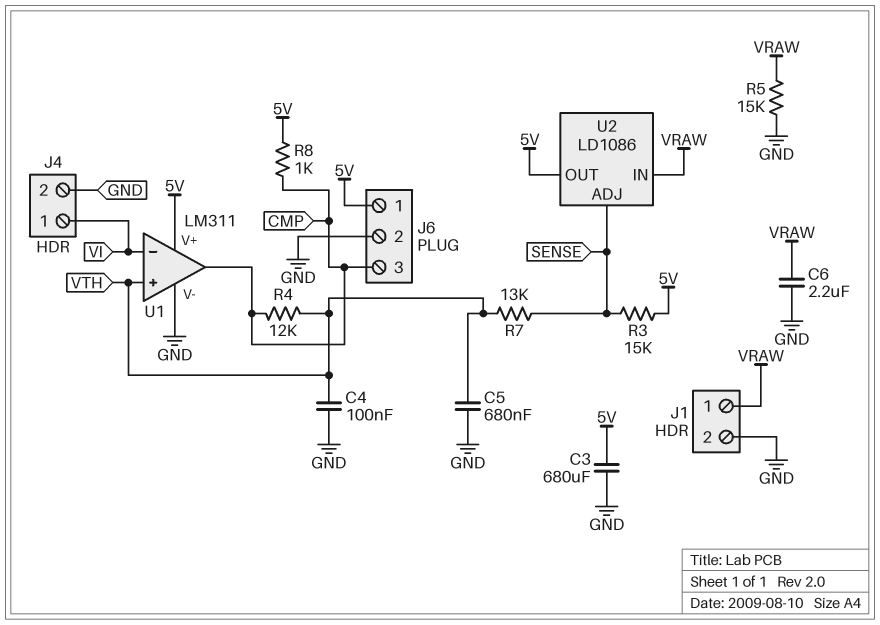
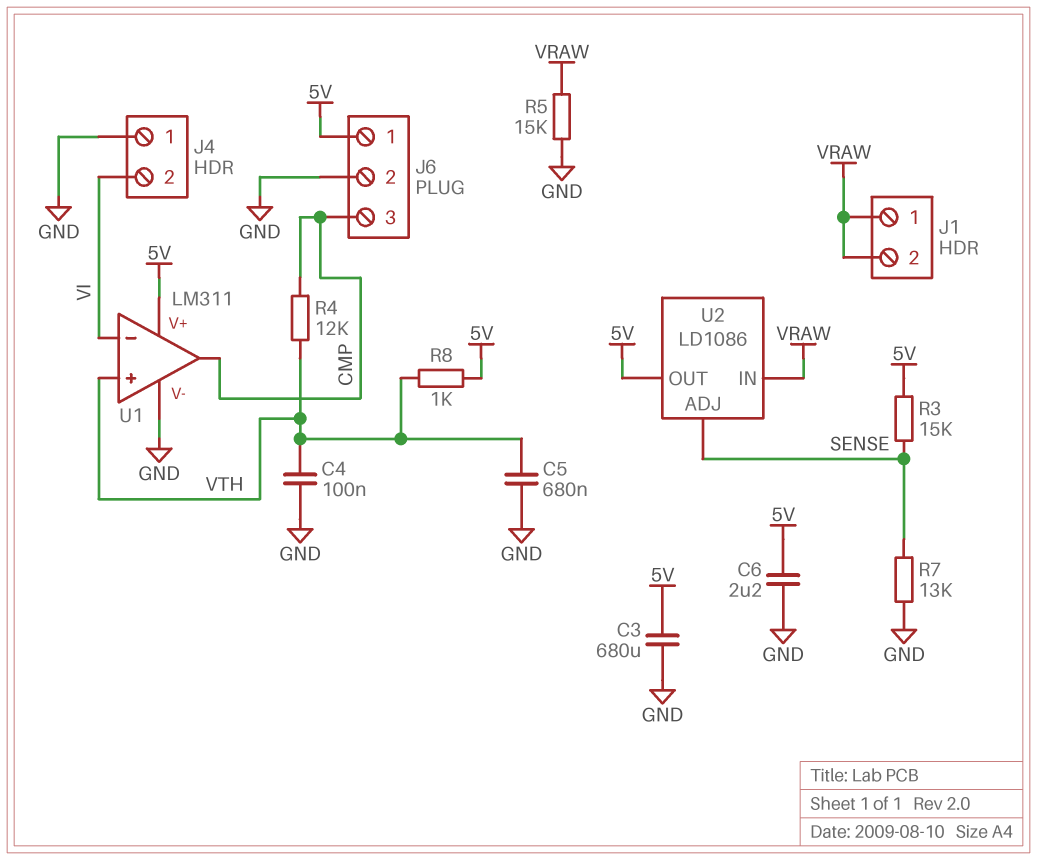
C6: 2.2uF (GND, VRAW) -> 2.2uF (5V, GND)
J1 pin 2: GND -> VRAW
J4 pin 1: VI -> GND
J4 pin 2: GND -> VI
R7: 13k (SENSE, VTH) -> 13k (GND, SENSE)
R8: 1k (5V, CMP) -> 1k (5V, VTH)

